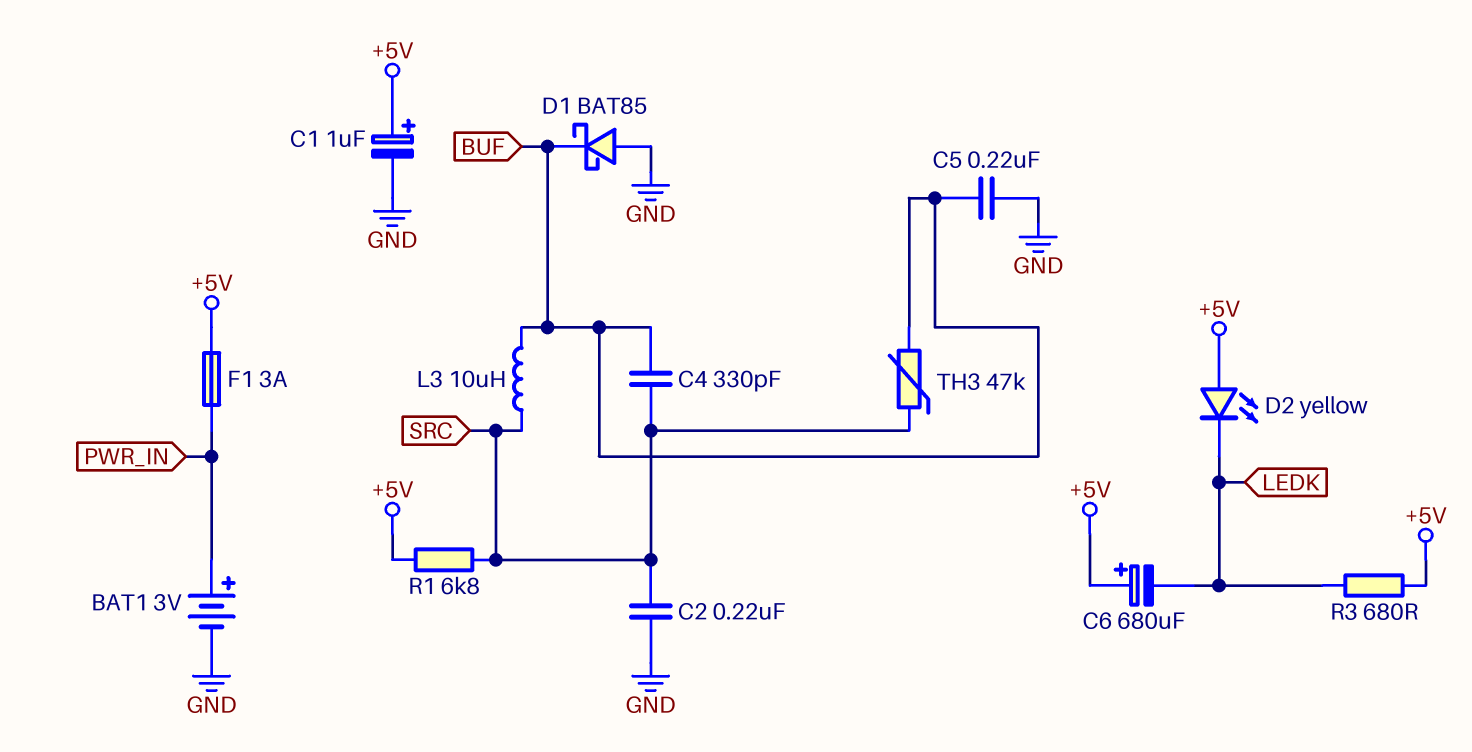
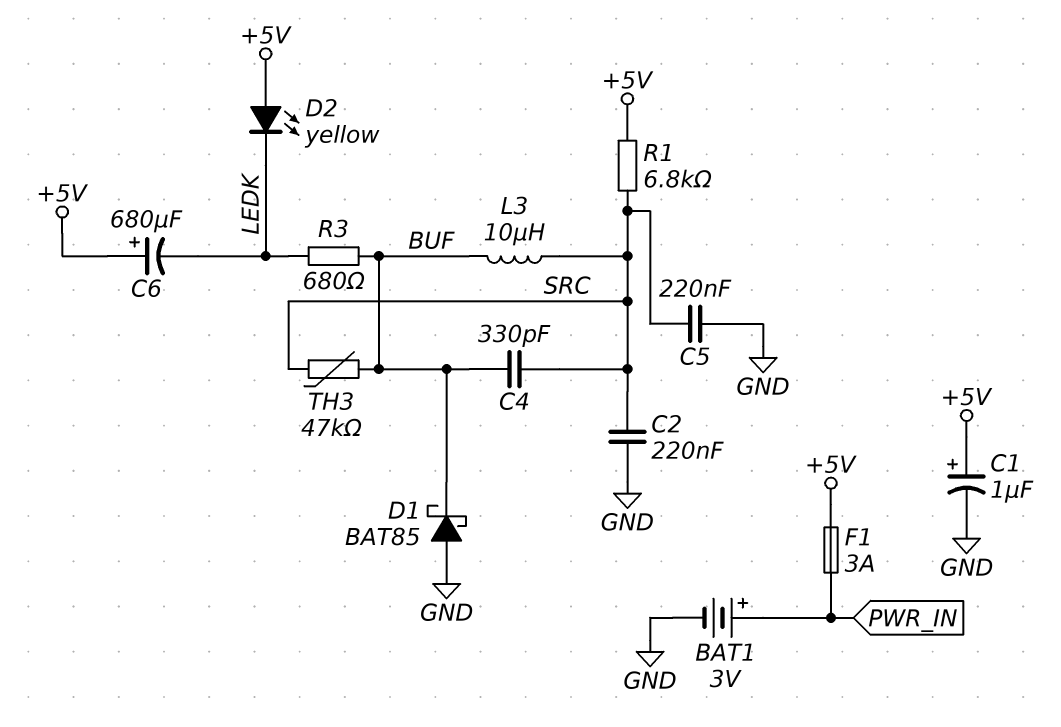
C5: 220nF (BUF, GND) -> 220nF (GND, SRC)
R3: 680 (+5V, LEDK) -> 680 (BUF, LEDK)

